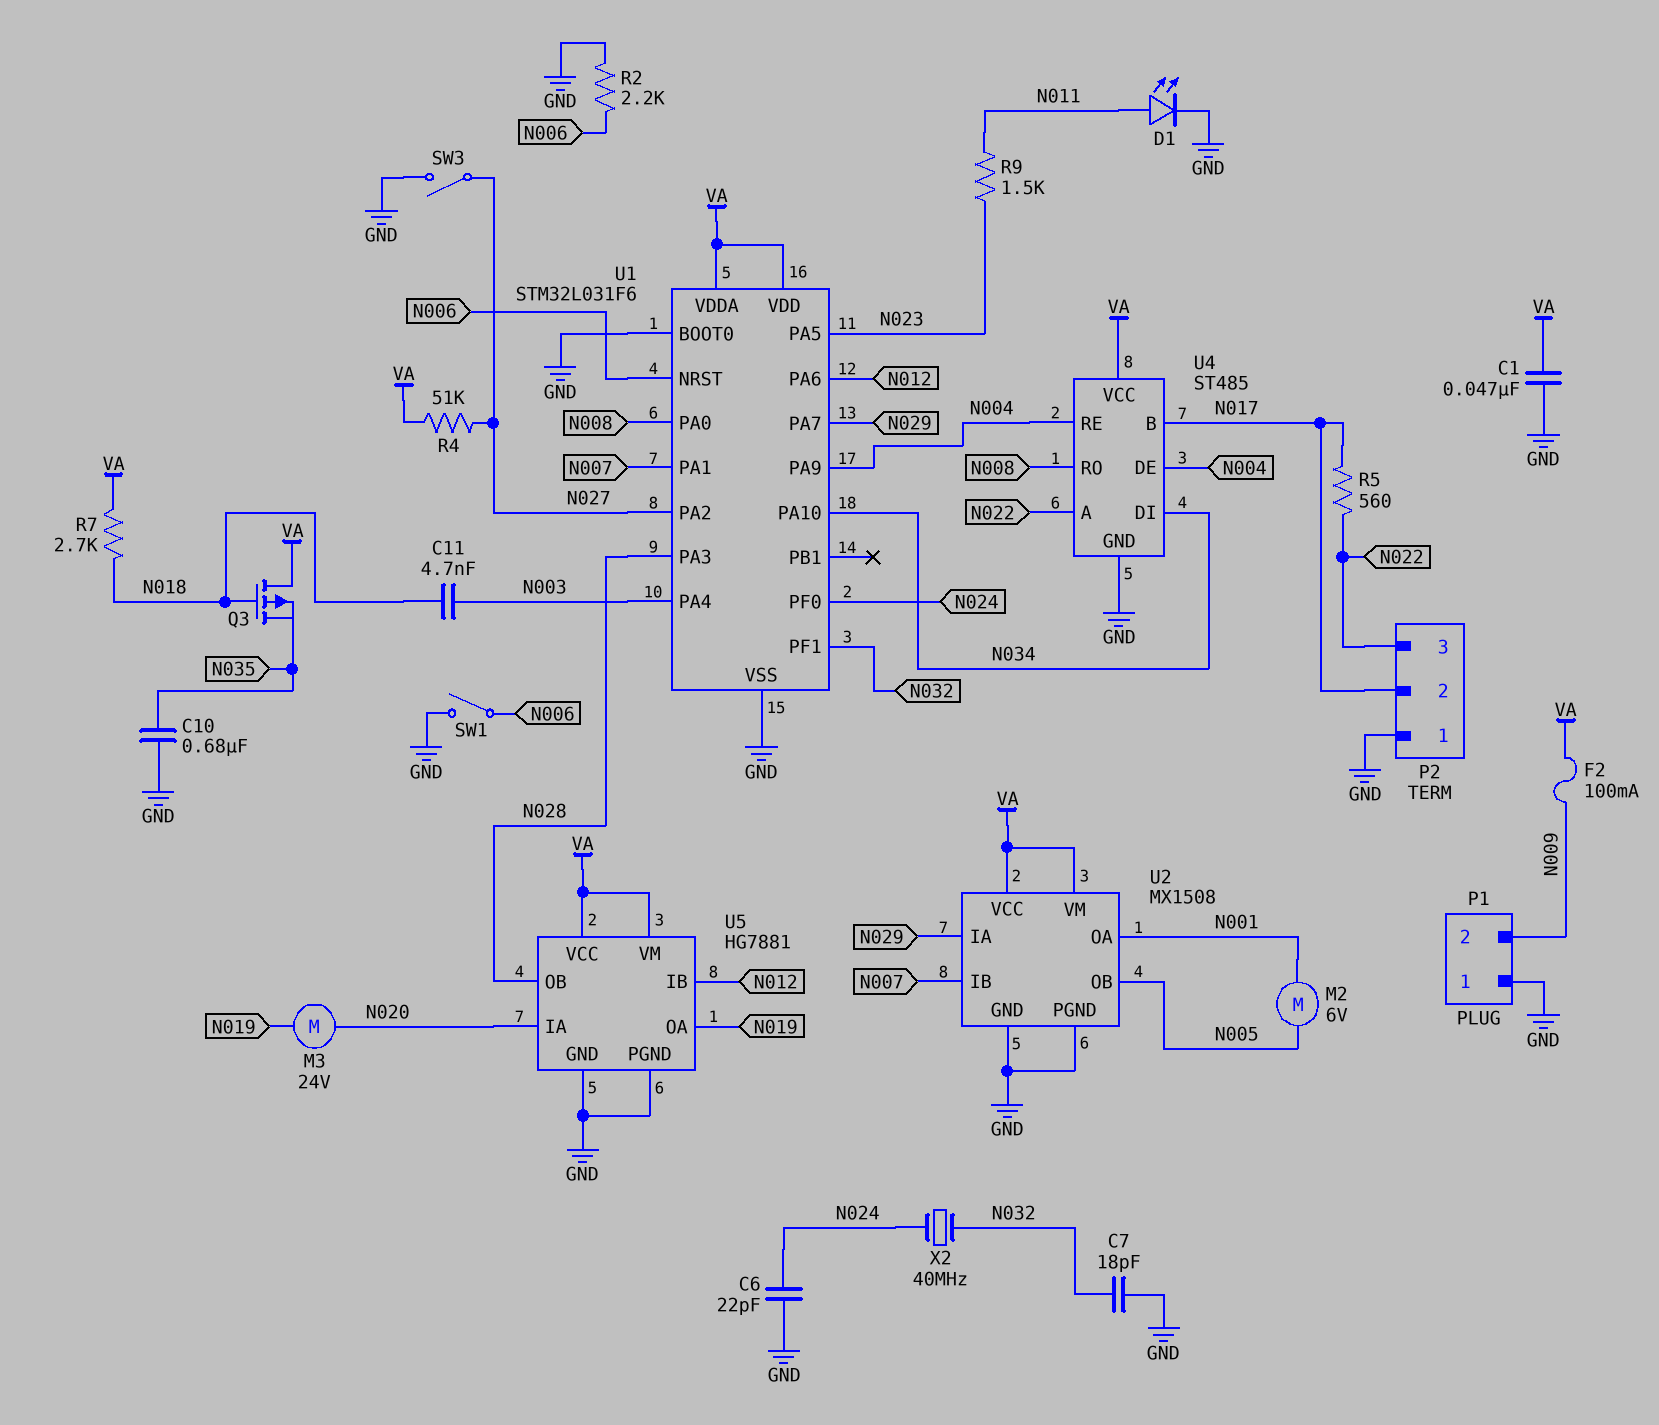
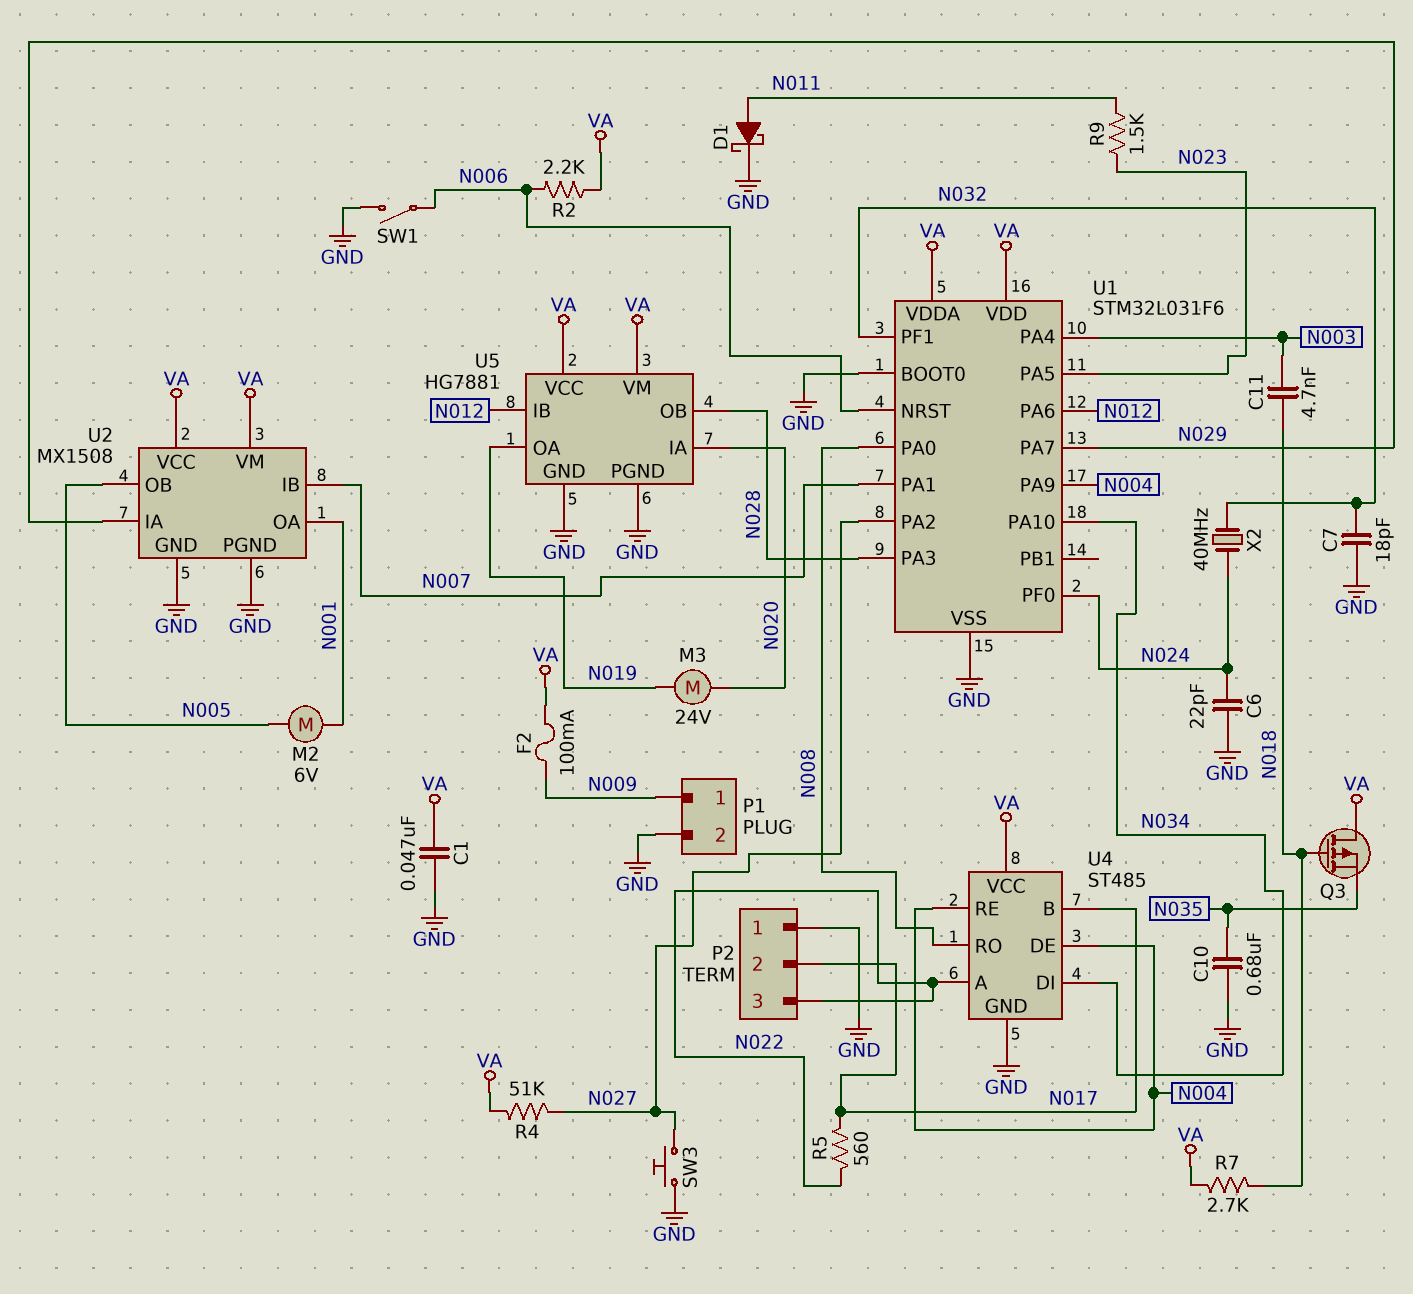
D1: LED (A N011, K GND) -> schottky (A N011, K GND)
P1 pin 1: GND -> N009
P1 pin 2: N009 -> GND
R2: 2.2k (GND, N006) -> 2.2k (N006, VA)
SW3: switch (GND, N027) -> button (GND, N027)

